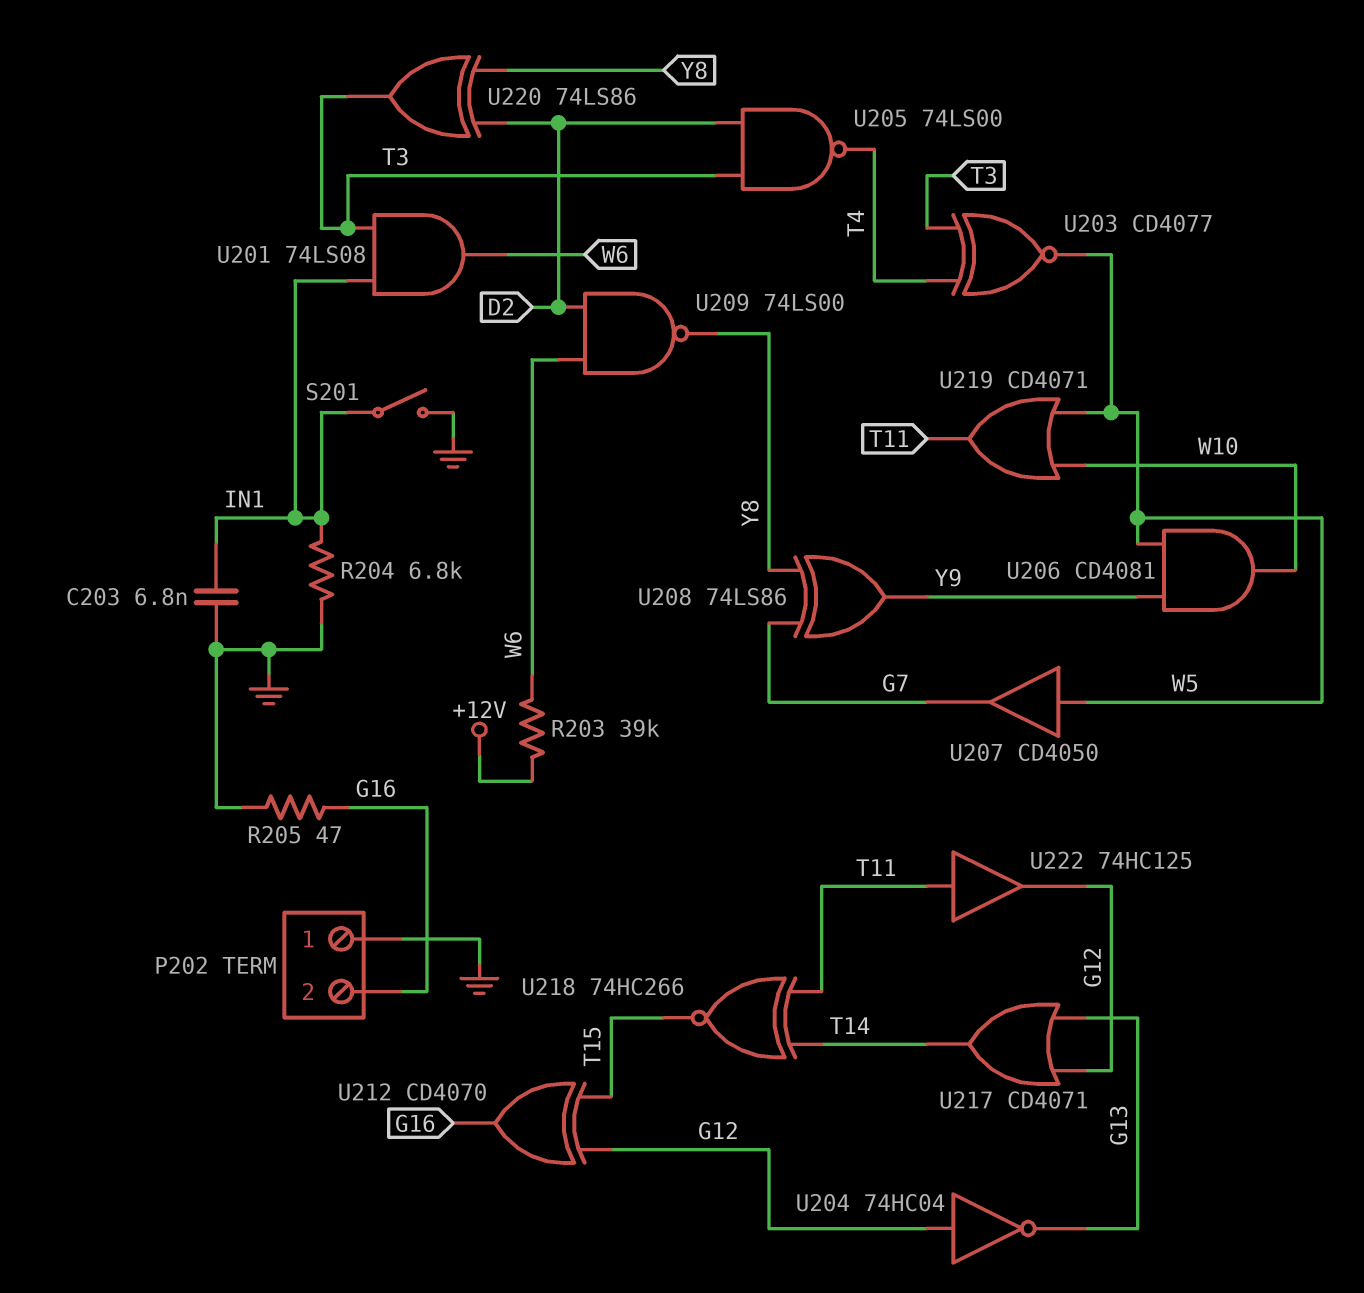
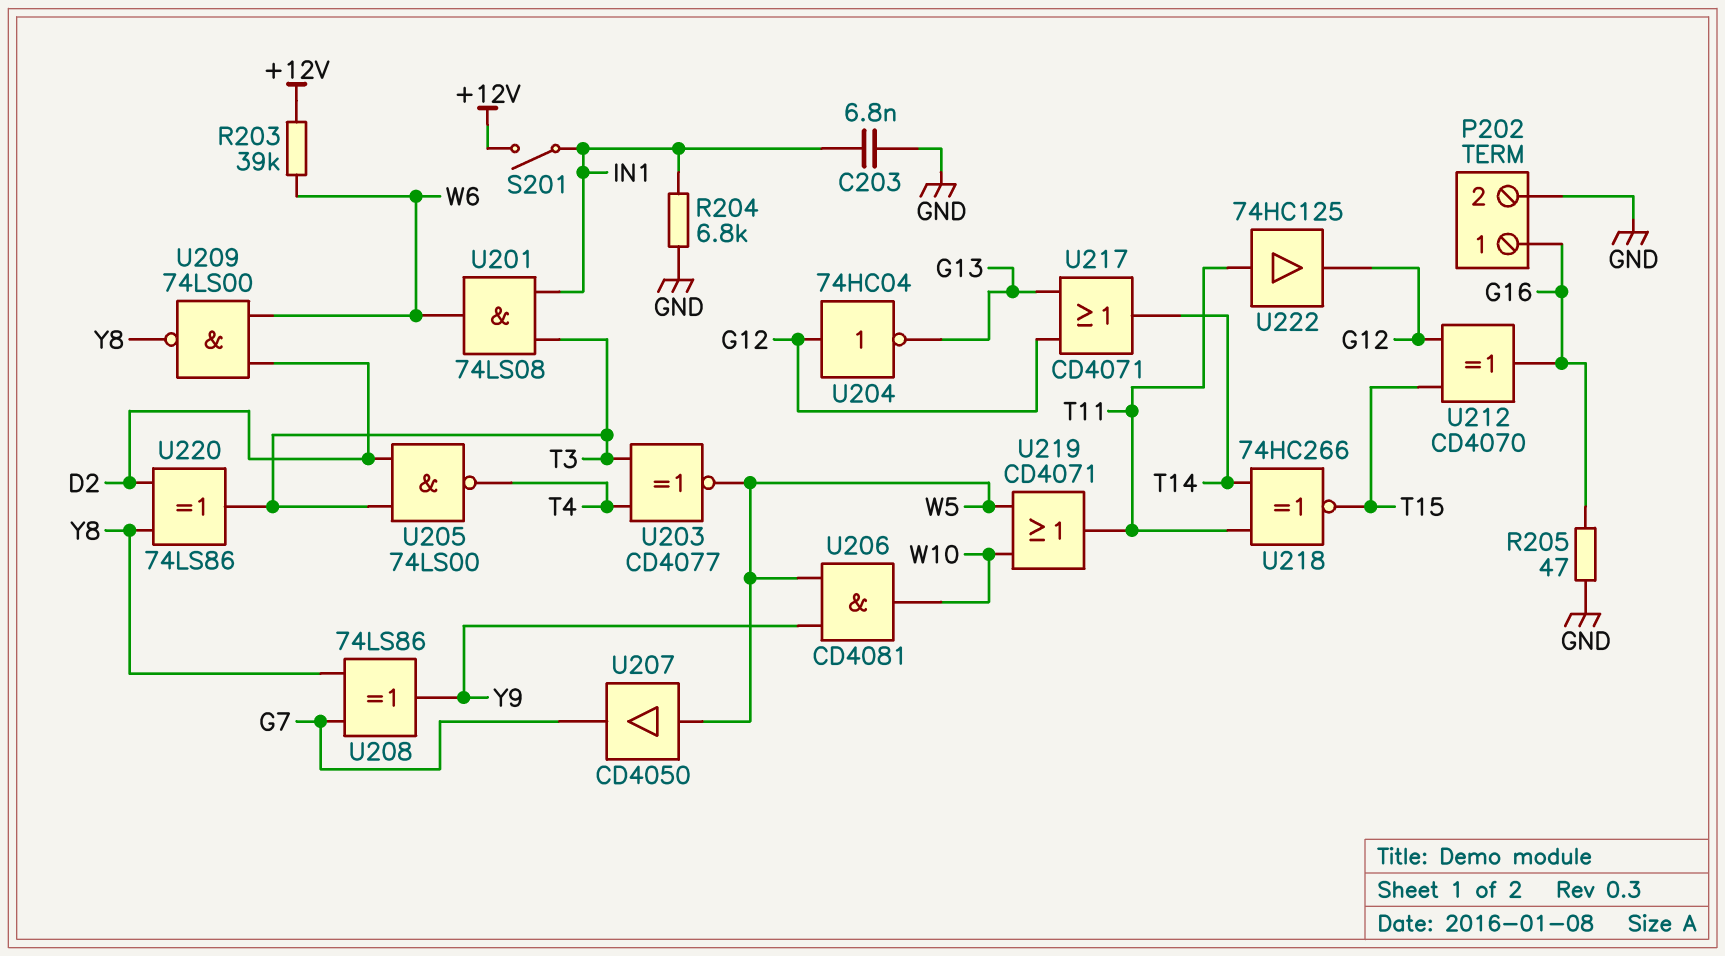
P202 pin 1: GND -> G16
P202 pin 2: G16 -> GND
S201: switch (GND, IN1) -> switch (+12V, IN1)

